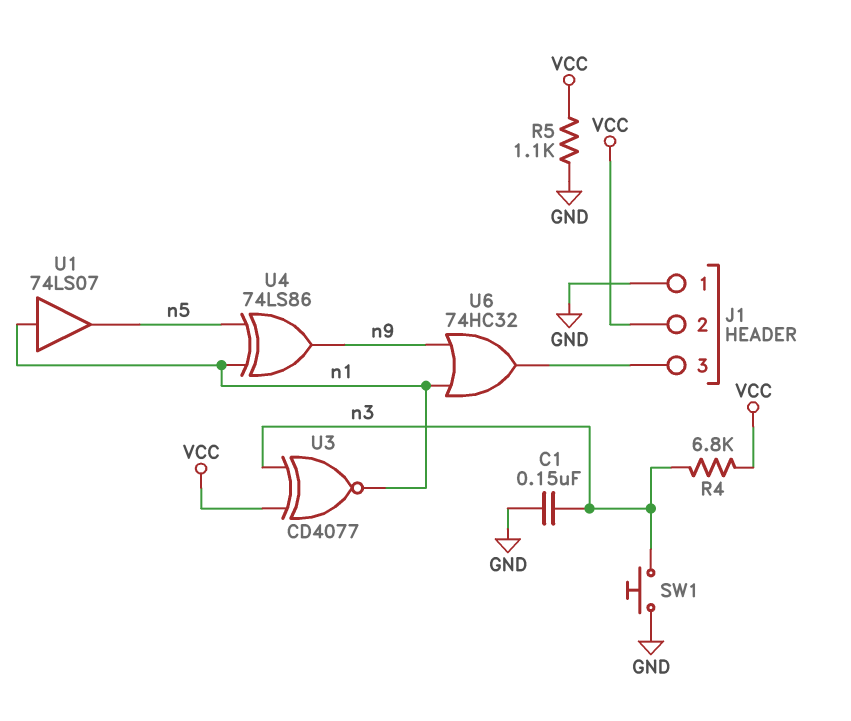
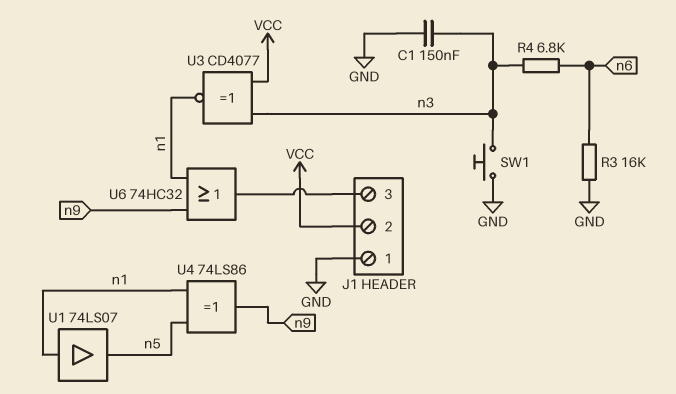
R3: none -> 16k (GND, n6)
R4: 6.8k (VCC, n3) -> 6.8k (n3, n6)
R5: 1.1k (GND, VCC) -> none

